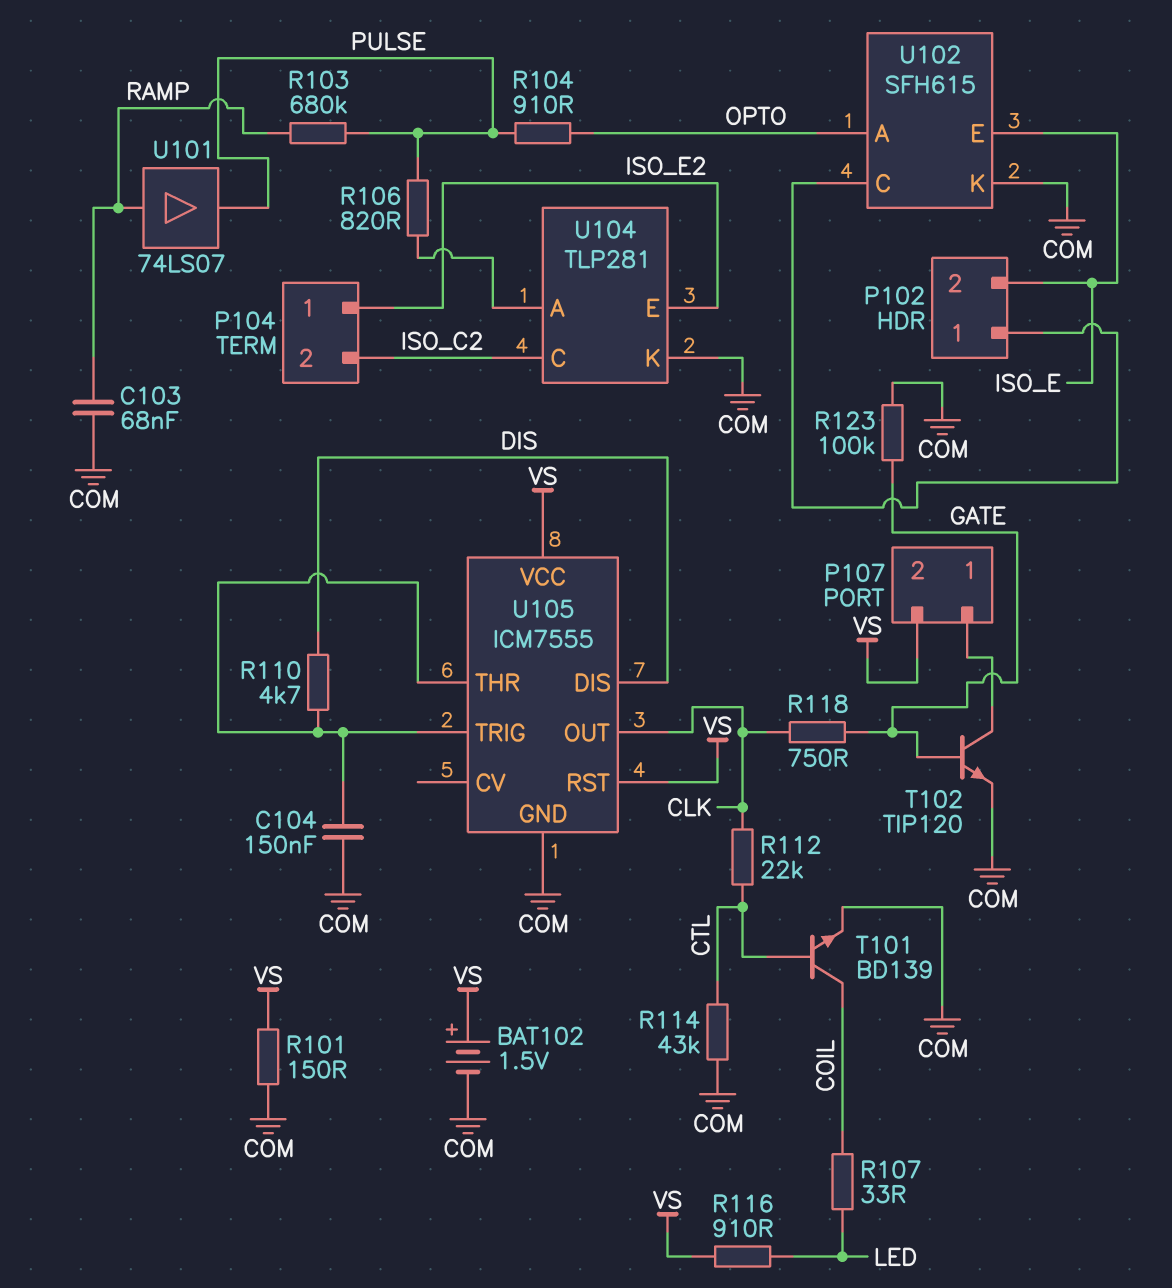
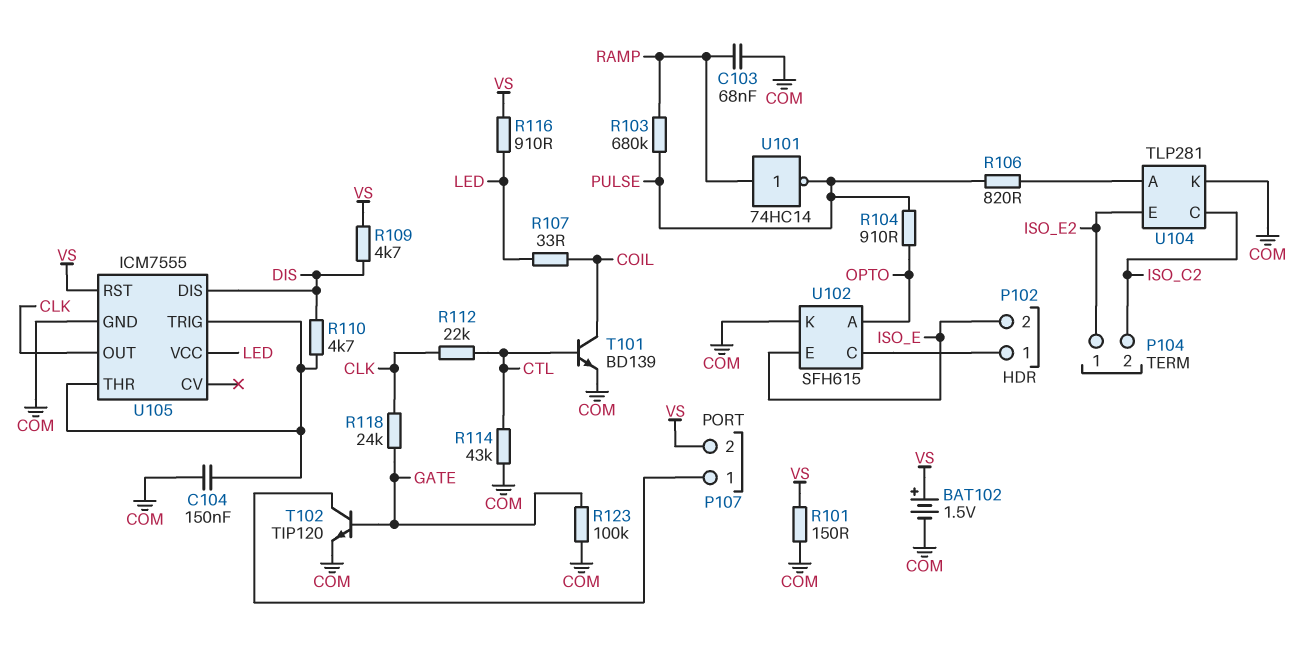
R109: none -> 4.7k (DIS, VS)
R118: 750 (CLK, GATE) -> 24k (CLK, GATE)
U101: buffer 74LS07 (in RAMP, out PULSE) -> NOT 74HC14 (in RAMP, out PULSE)
U105 pin VCC: VS -> LED

